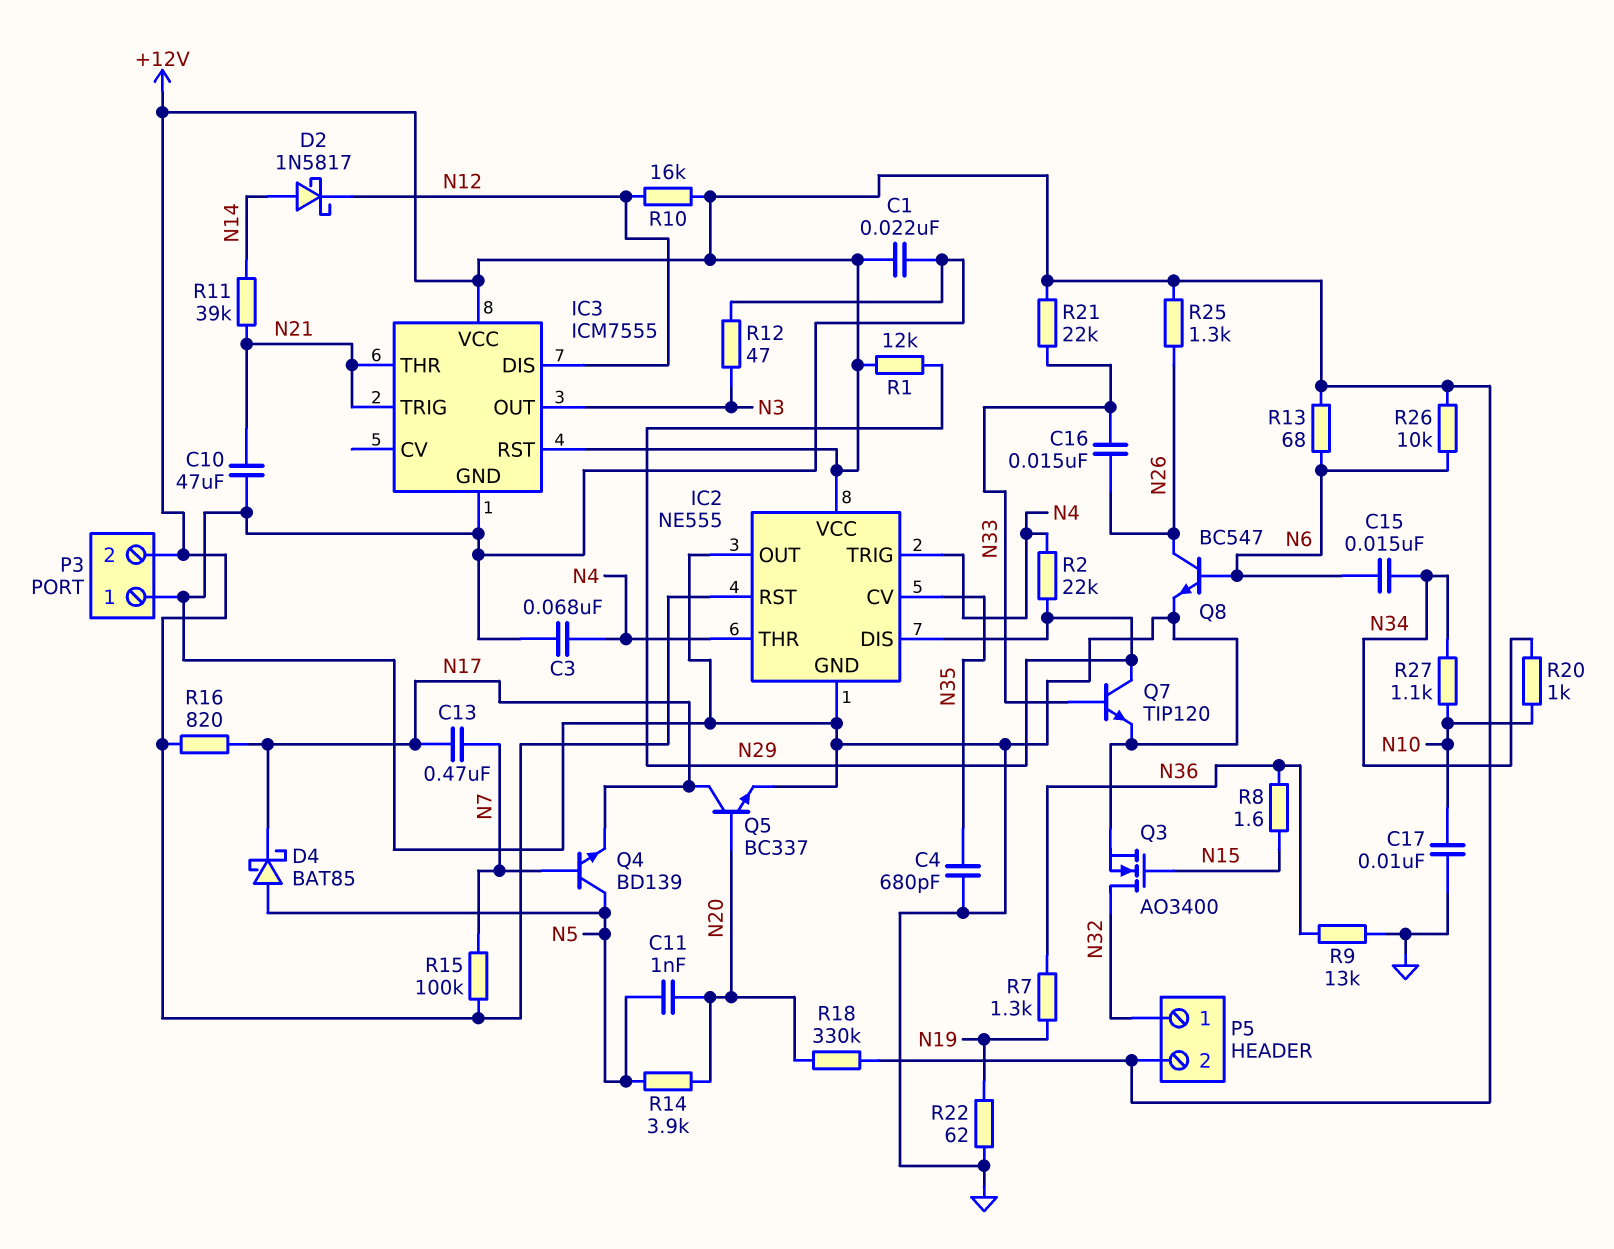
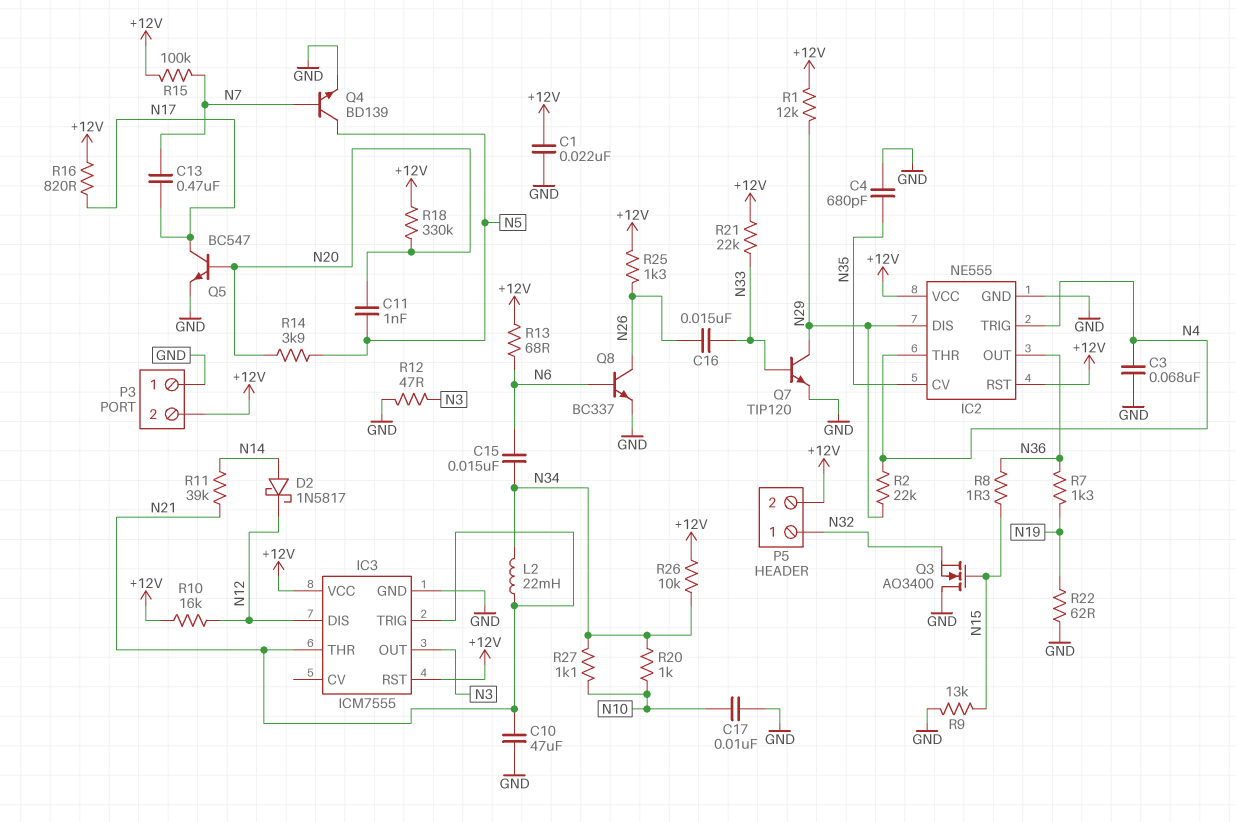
D4: schottky BAT85 (A N5, K N17) -> none
IC2 pin OUT: GND -> N36
L2: none -> 22mH (N21, N34)
Q3: NMOS AO3400 (G N15, D N32, S GND) -> NMOS AO3400 (G N15, D GND, S N32)
Q4: NPN BD139 (B N7, C N5, E N17) -> NPN BD139 (B N7, C N5, E GND)
Q5: NPN BC337 (B N20, C N17, E GND) -> NPN BC547 (B N20, C N17, E GND)
Q8: NPN BC547 (B N6, C N26, E GND) -> NPN BC337 (B N6, C N26, E GND)
R8: 1.6 (N15, N36) -> 1.3 (N15, N36)
R9: 13k (GND, N36) -> 13k (GND, N15)
R26: 10k (+12V, N6) -> 10k (+12V, N34)

